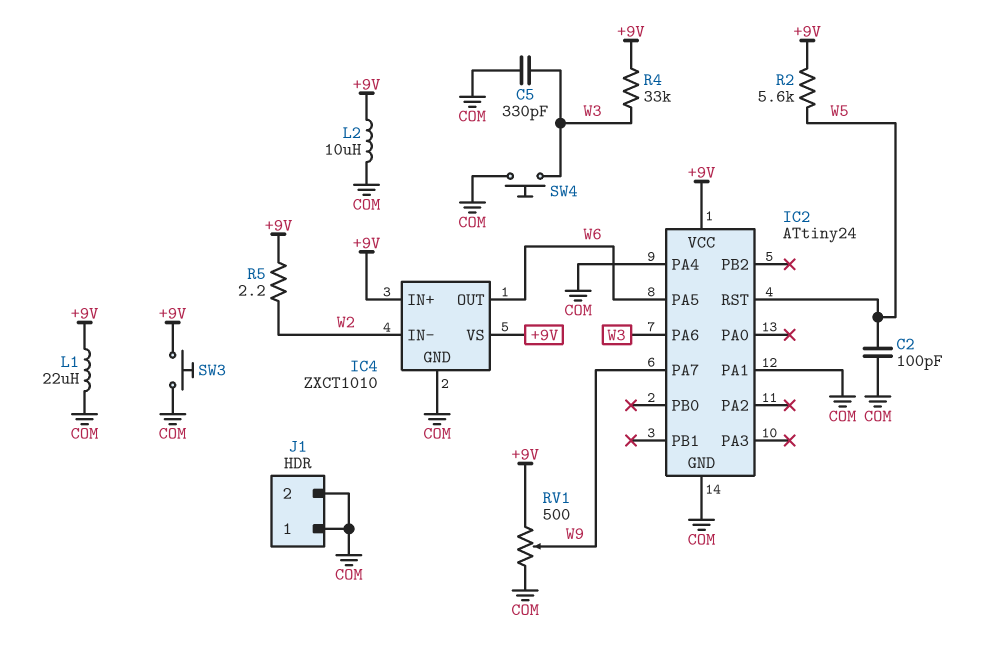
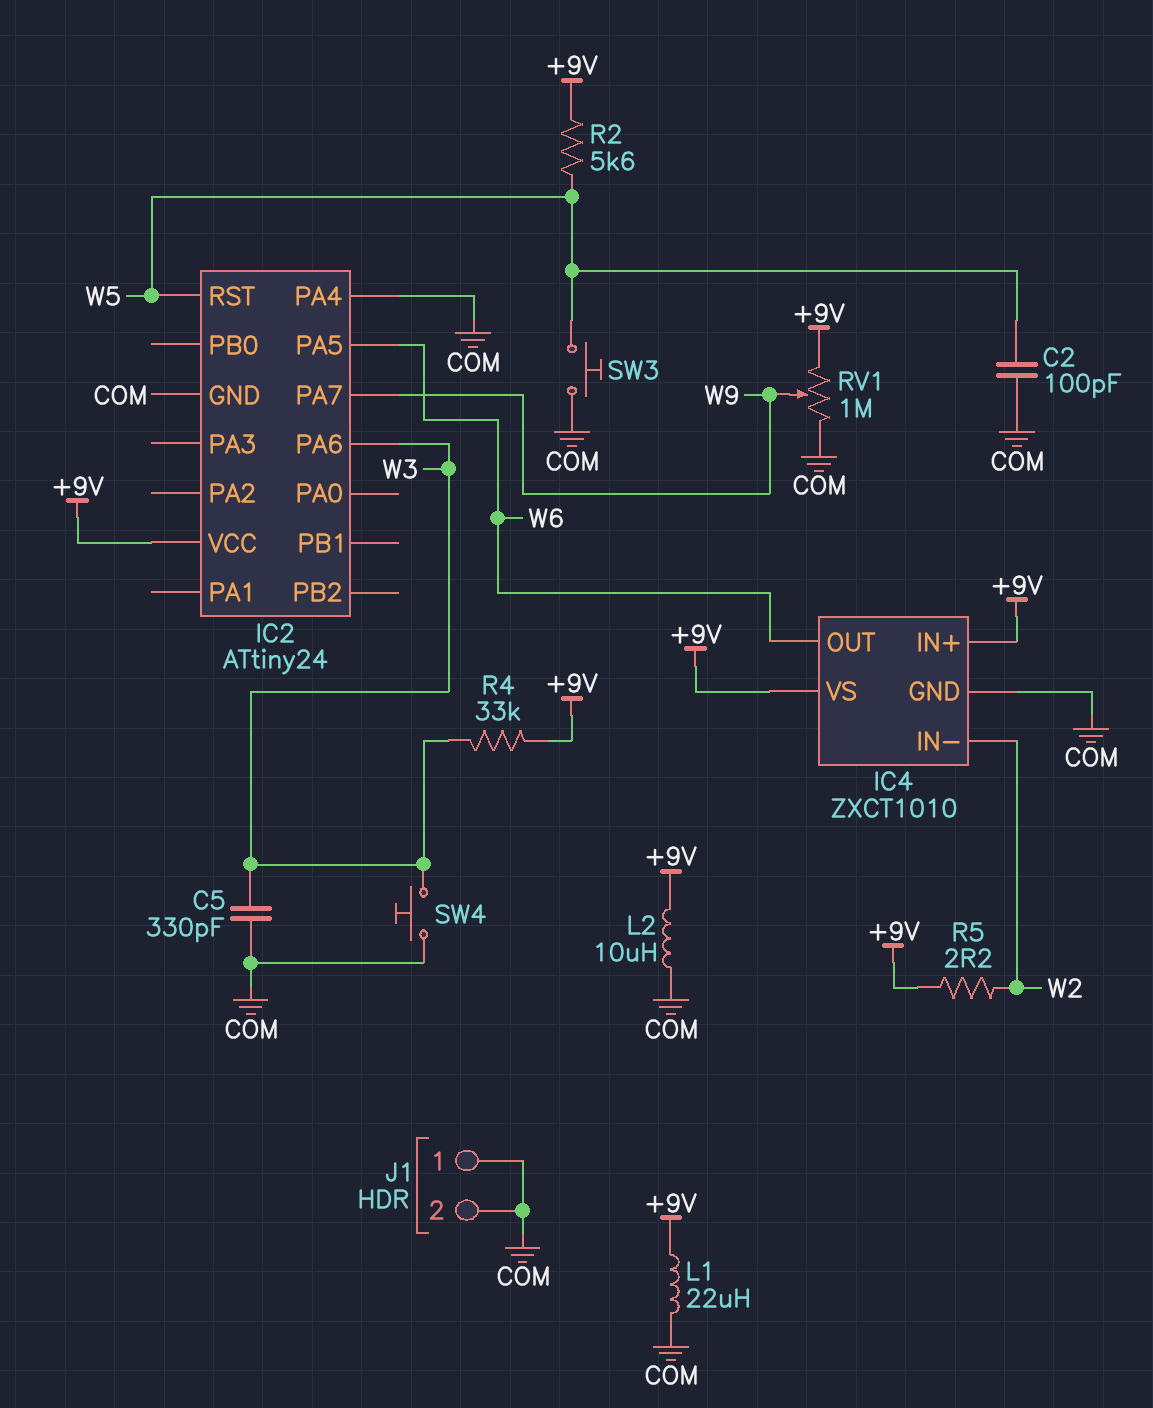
IC2 pin PA1: COM -> none
RV1: 500 (+9V, COM, wiper W9) -> 1M (+9V, COM, wiper W9)
SW3: button (+9V, COM) -> button (COM, W5)

